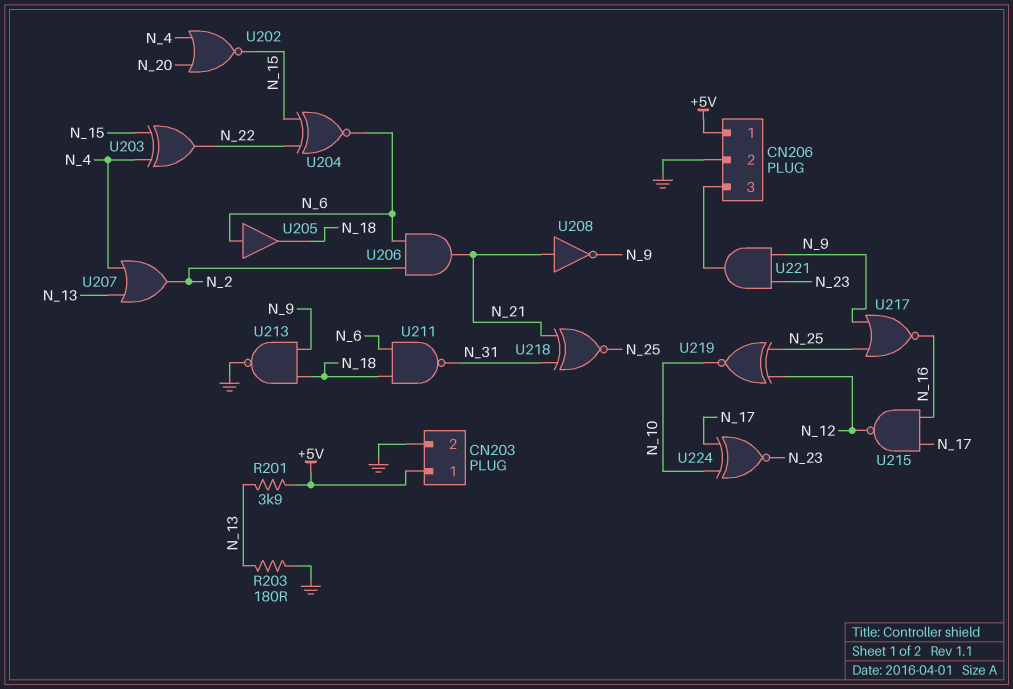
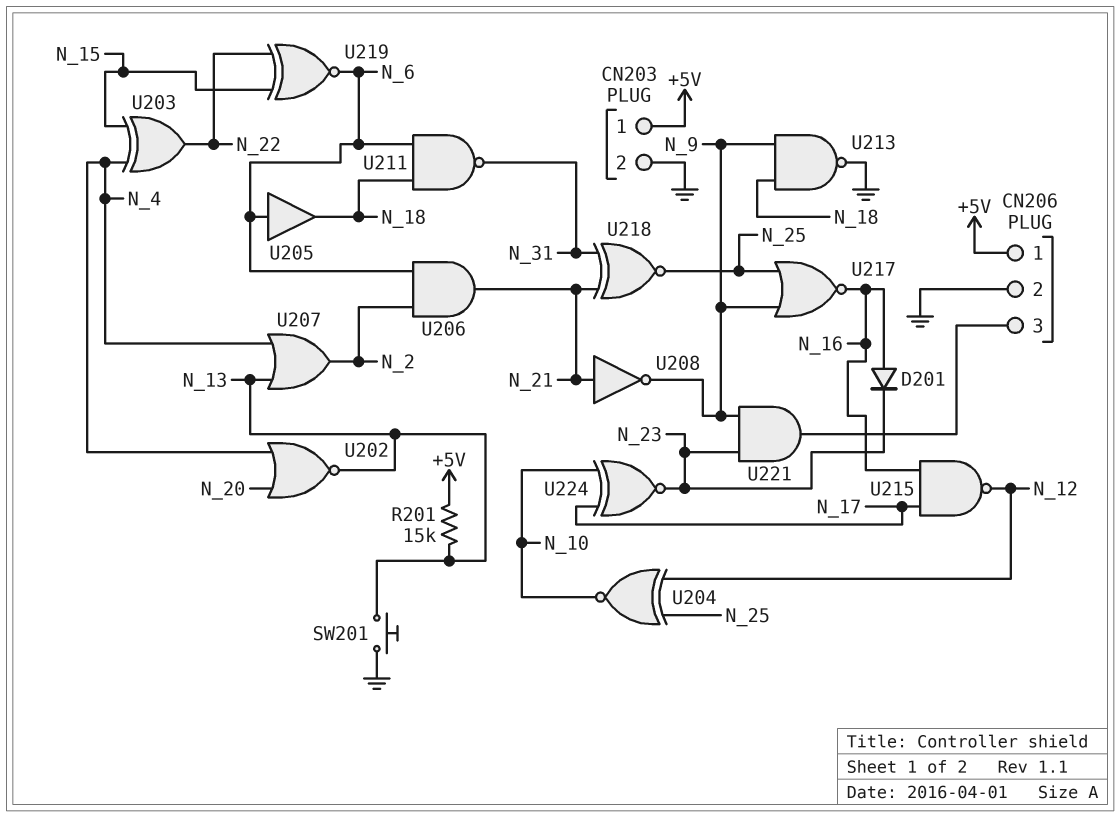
D201: none -> diode (A N_16, K N_23)
R201: 3.9k (+5V, N_13) -> 15k (+5V, N_13)
R203: 180 (GND, N_13) -> none
SW201: none -> button (GND, N_13)
U202: NOR (in N_4, in N_20, out N_15) -> NOR (in N_4, in N_20, out N_13)
U204: XNOR (in N_15, in N_22, out N_6) -> XNOR (in N_12, in N_25, out N_10)
U219: XNOR (in N_12, in N_25, out N_10) -> XNOR (in N_15, in N_22, out N_6)

